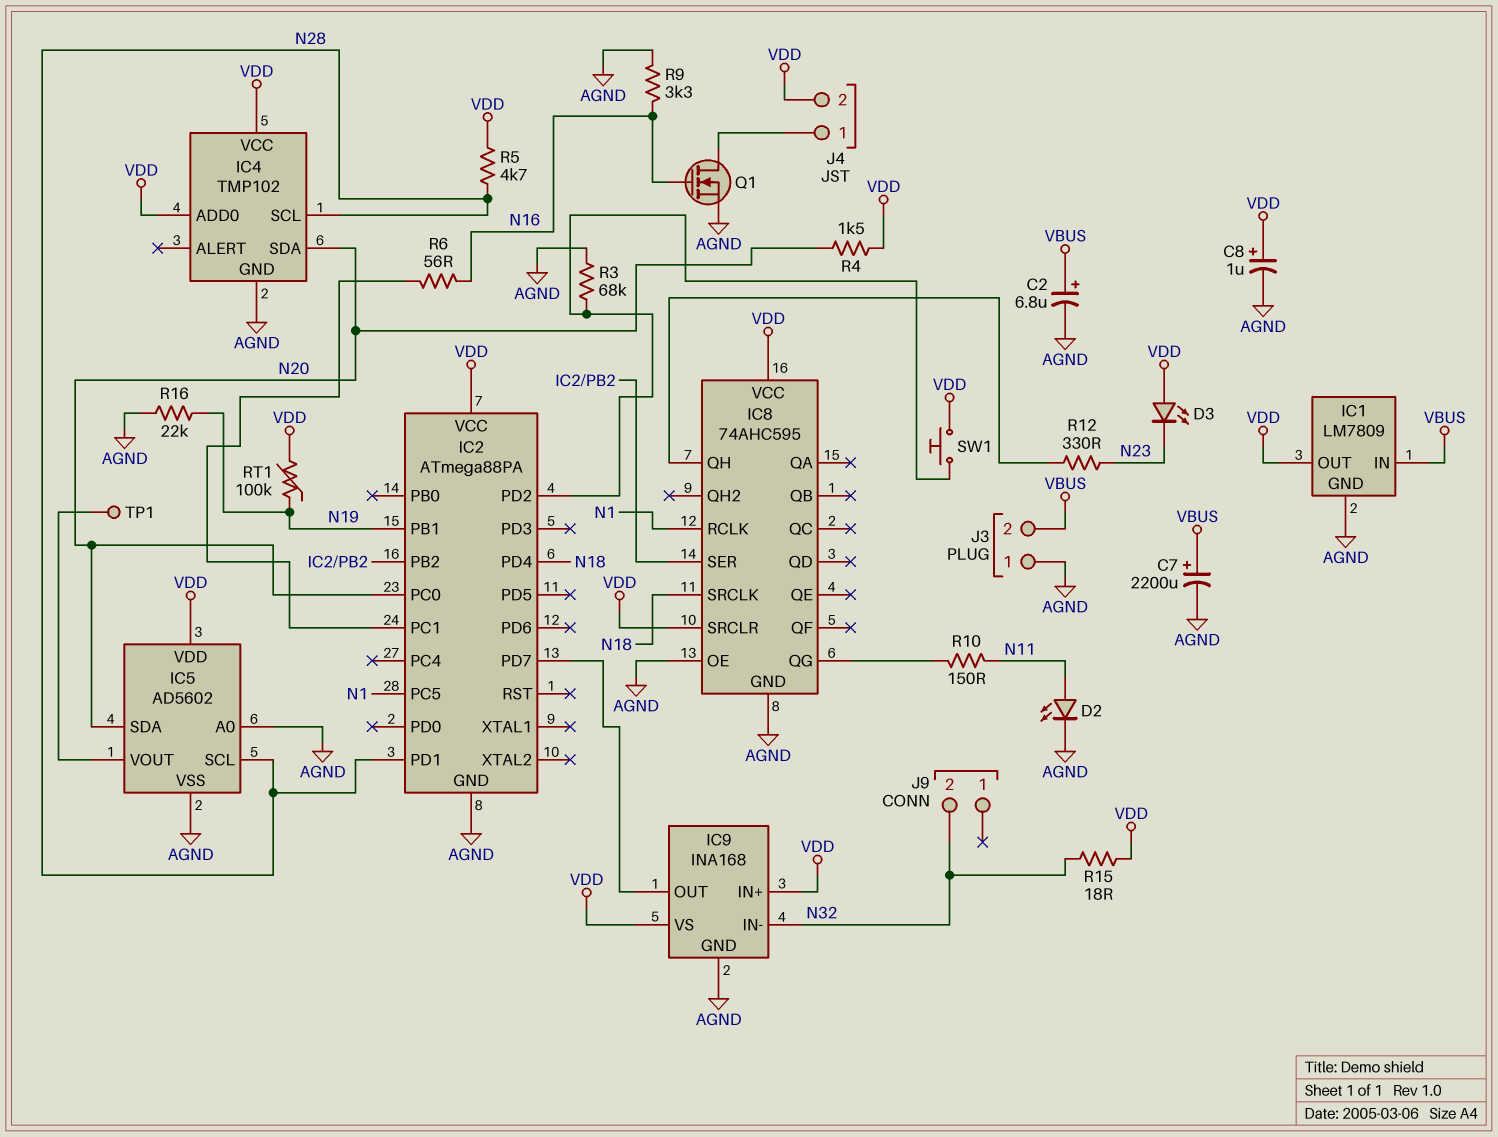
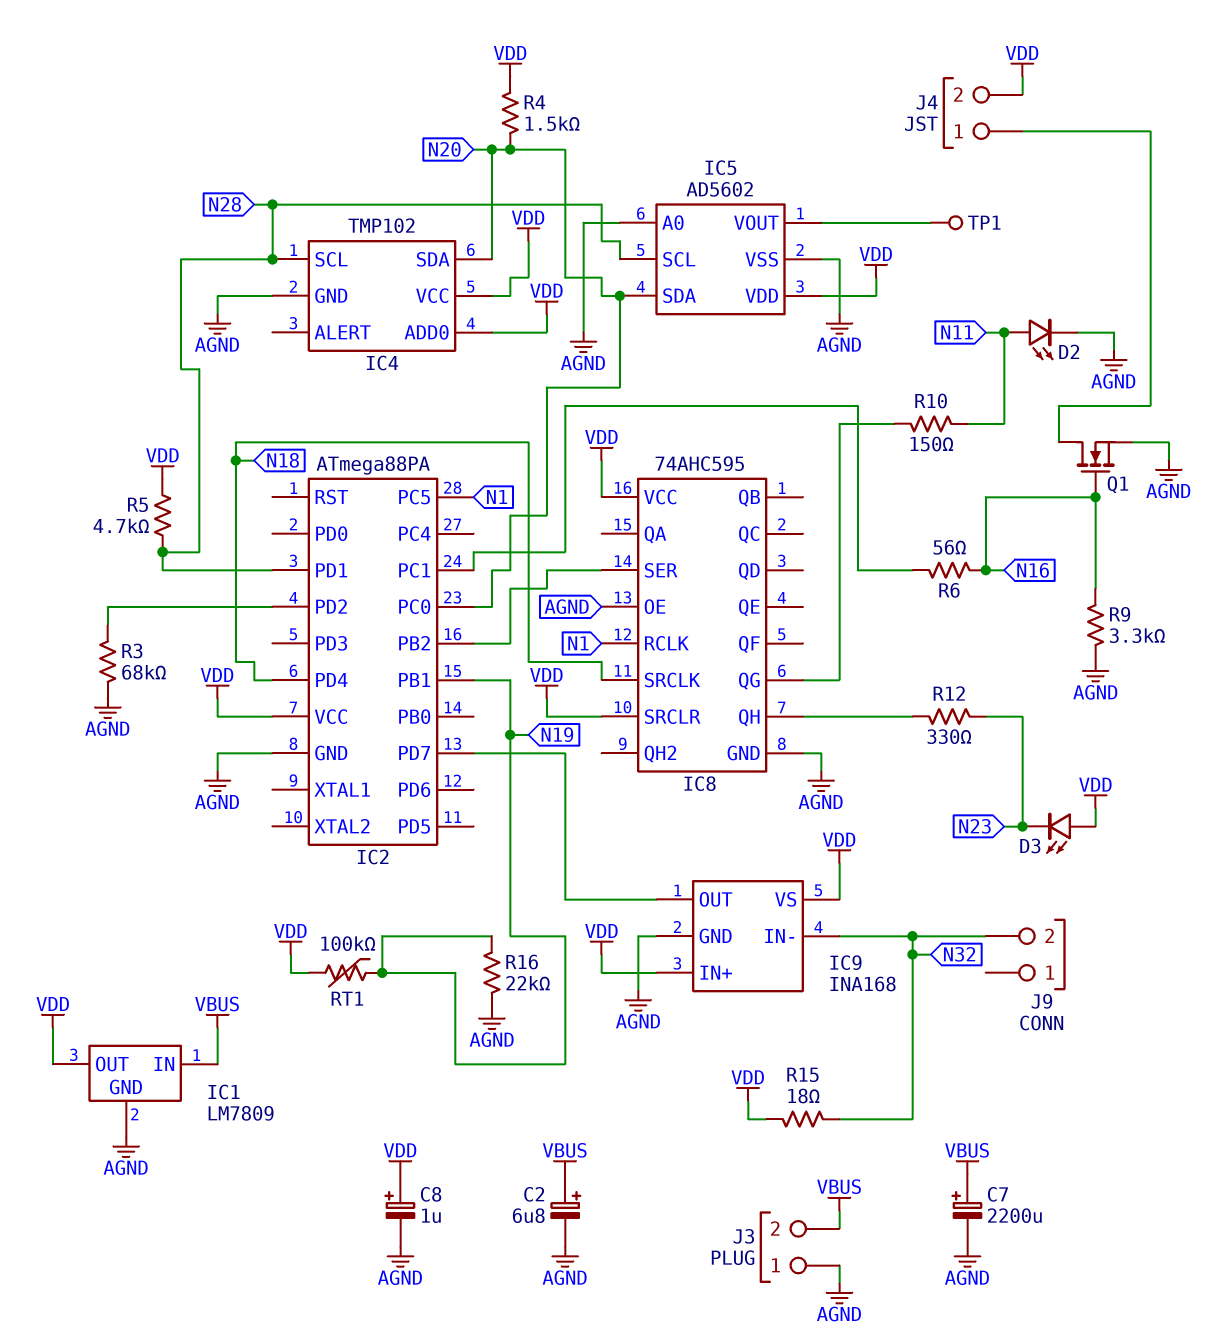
SW1: button (IC2/PD2, VDD) -> none

